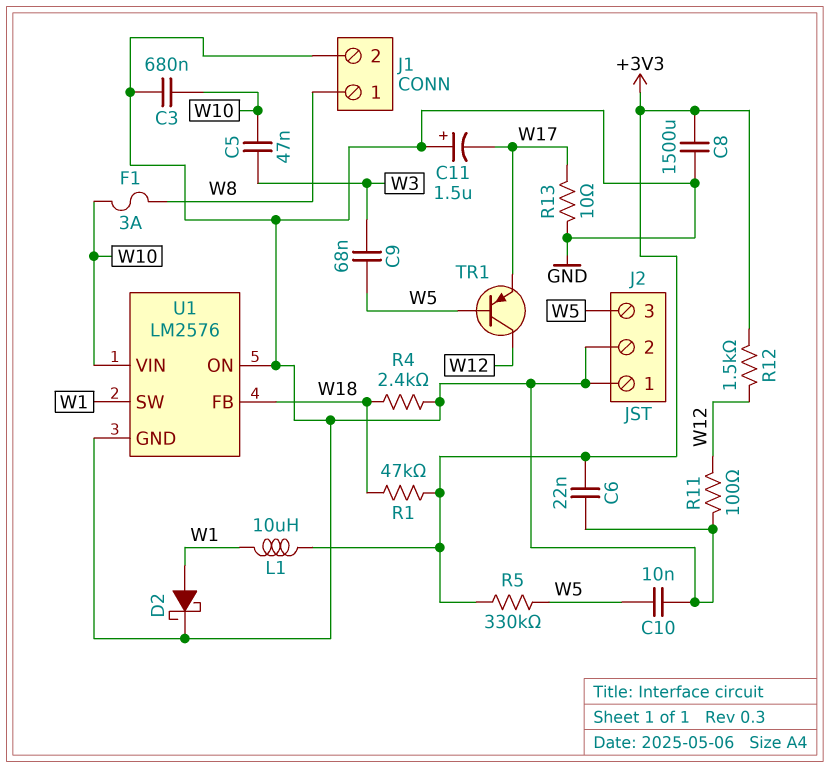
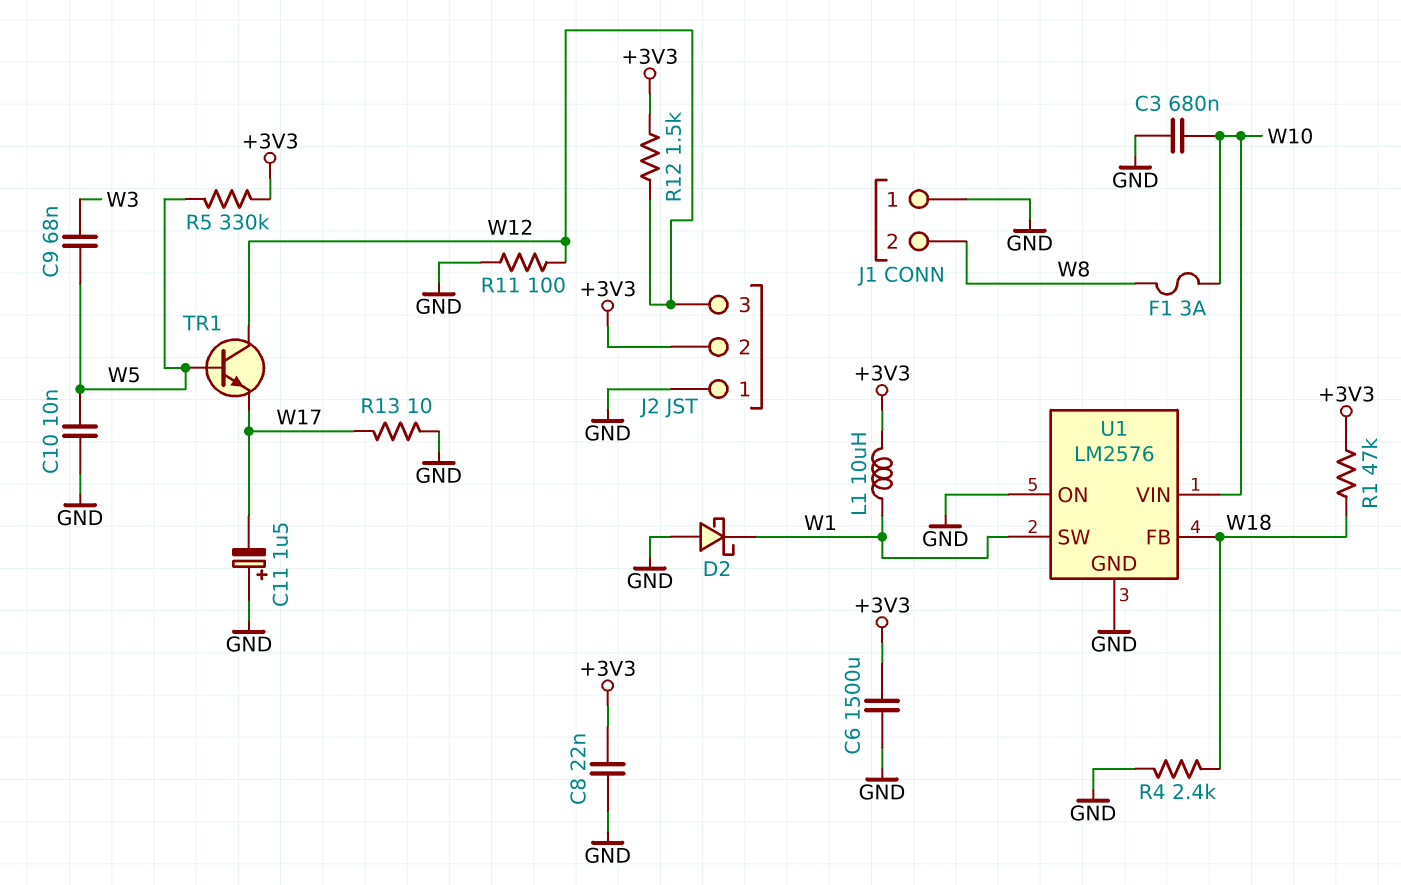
C5: 47nF (W3, W10) -> none
C6: 22nF (+3V3, GND) -> 1500uF (+3V3, GND)
C8: 1500uF (+3V3, GND) -> 22nF (+3V3, GND)
D2: schottky (A W1, K GND) -> schottky (A GND, K W1)
J1 pin 1: W8 -> GND
J1 pin 2: GND -> W8
J2 pin 2: GND -> +3V3
J2 pin 3: W5 -> W12
TR1: PNP (B W5, C W12, E W17) -> NPN (B W5, C W12, E W17)

